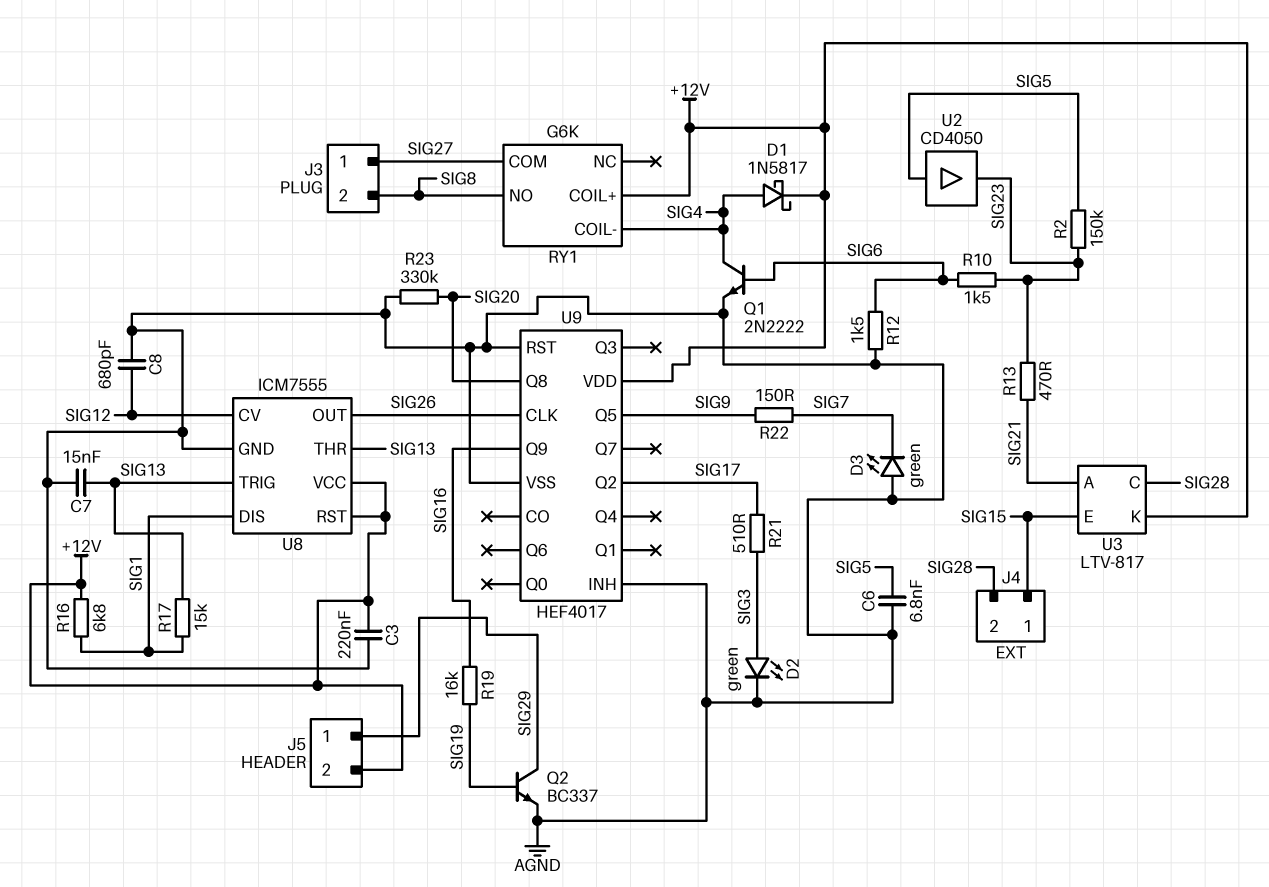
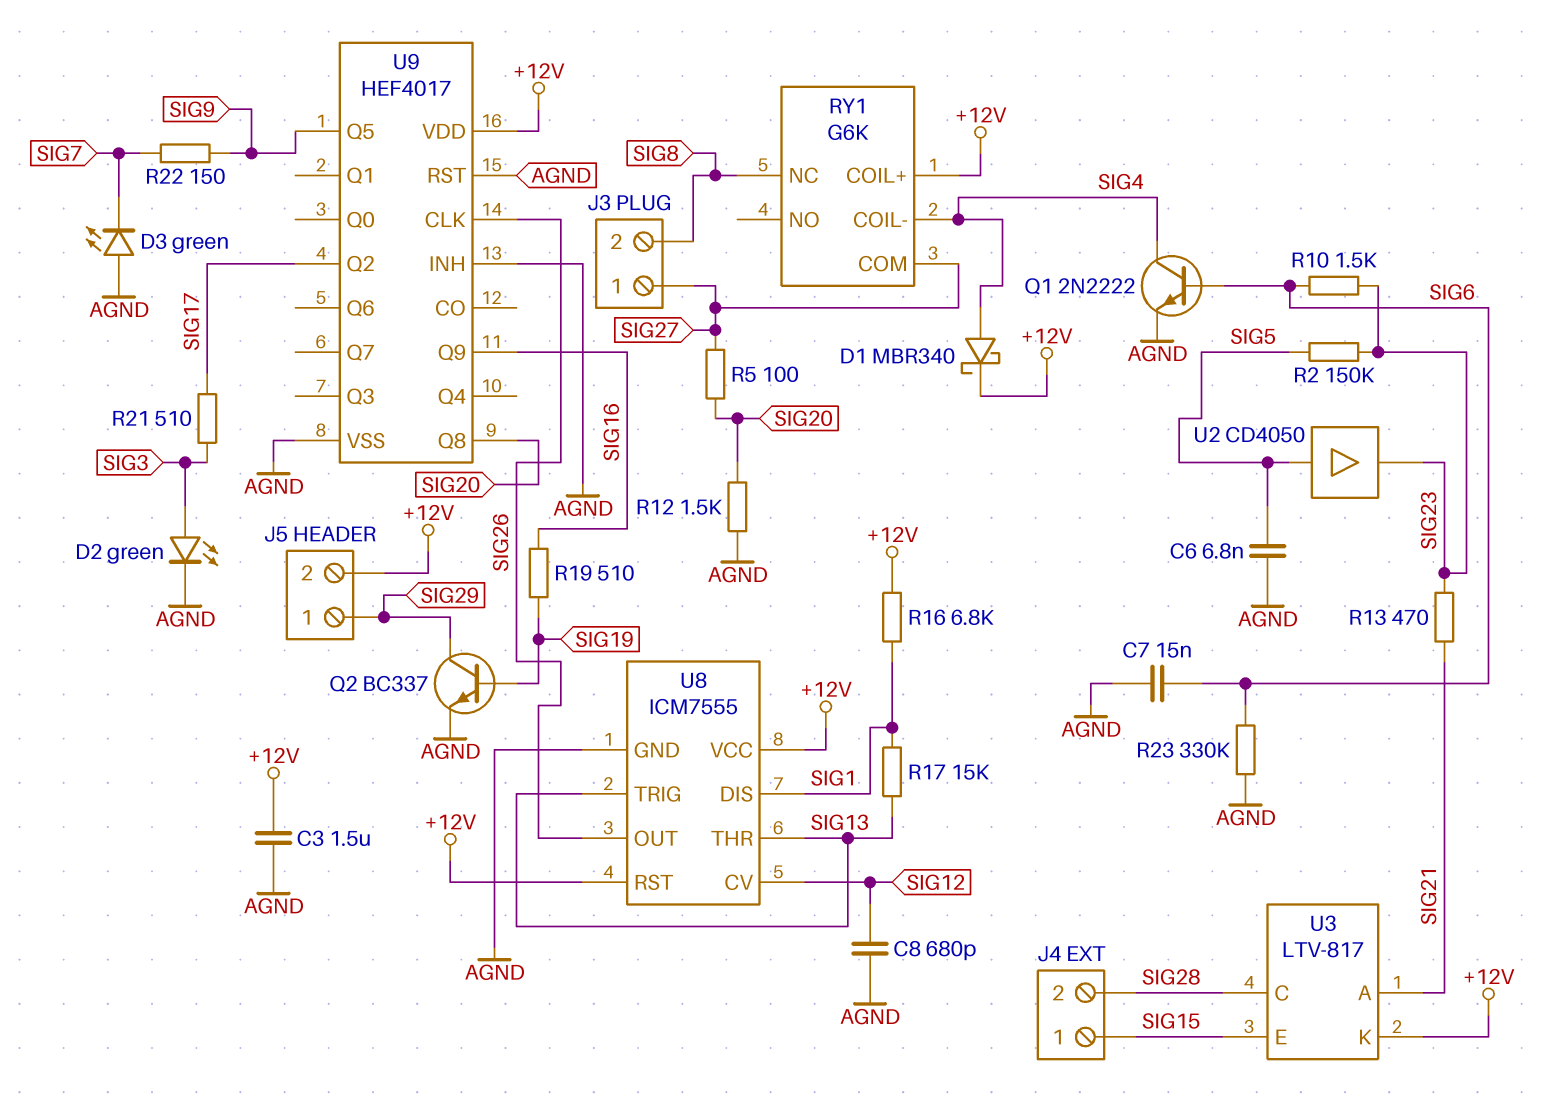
C3: 220nF (+12V, AGND) -> 1.5uF (+12V, AGND)
C7: 15nF (AGND, SIG13) -> 15nF (AGND, SIG6)
D1: schottky 1N5817 (A SIG4, K +12V) -> schottky MBR340 (A SIG4, K +12V)
R5: none -> 100 (SIG20, SIG27)
R12: 1.5k (AGND, SIG6) -> 1.5k (AGND, SIG20)
R19: 16k (SIG16, SIG19) -> 510 (SIG16, SIG19)
R23: 330k (AGND, SIG20) -> 330k (AGND, SIG6)
RY1 pin NC: none -> SIG8
RY1 pin NO: SIG8 -> none

